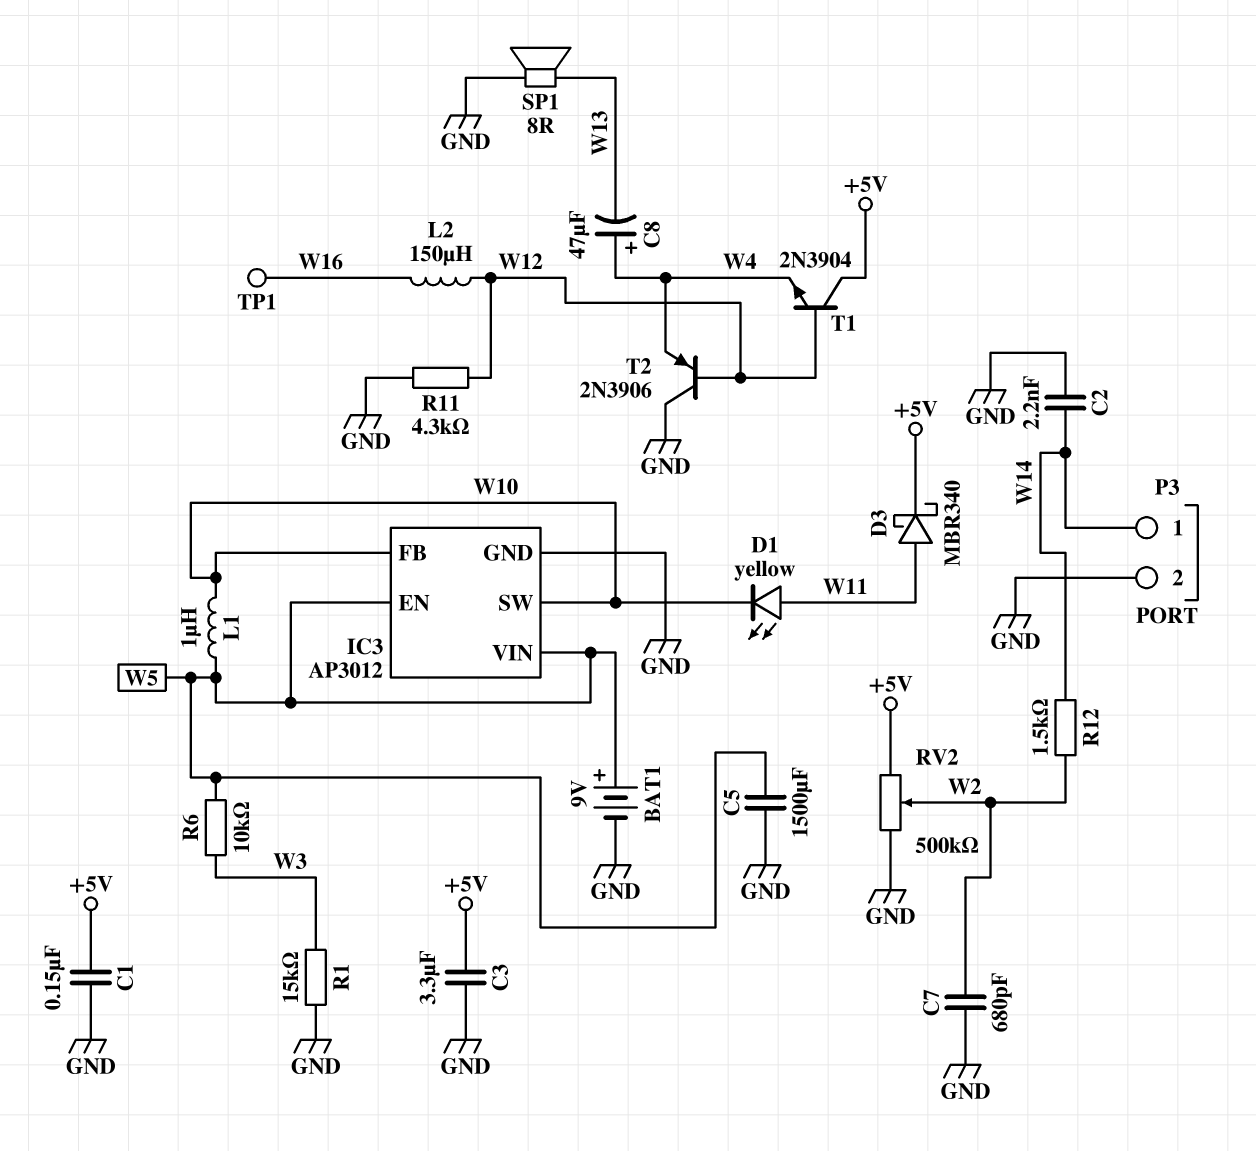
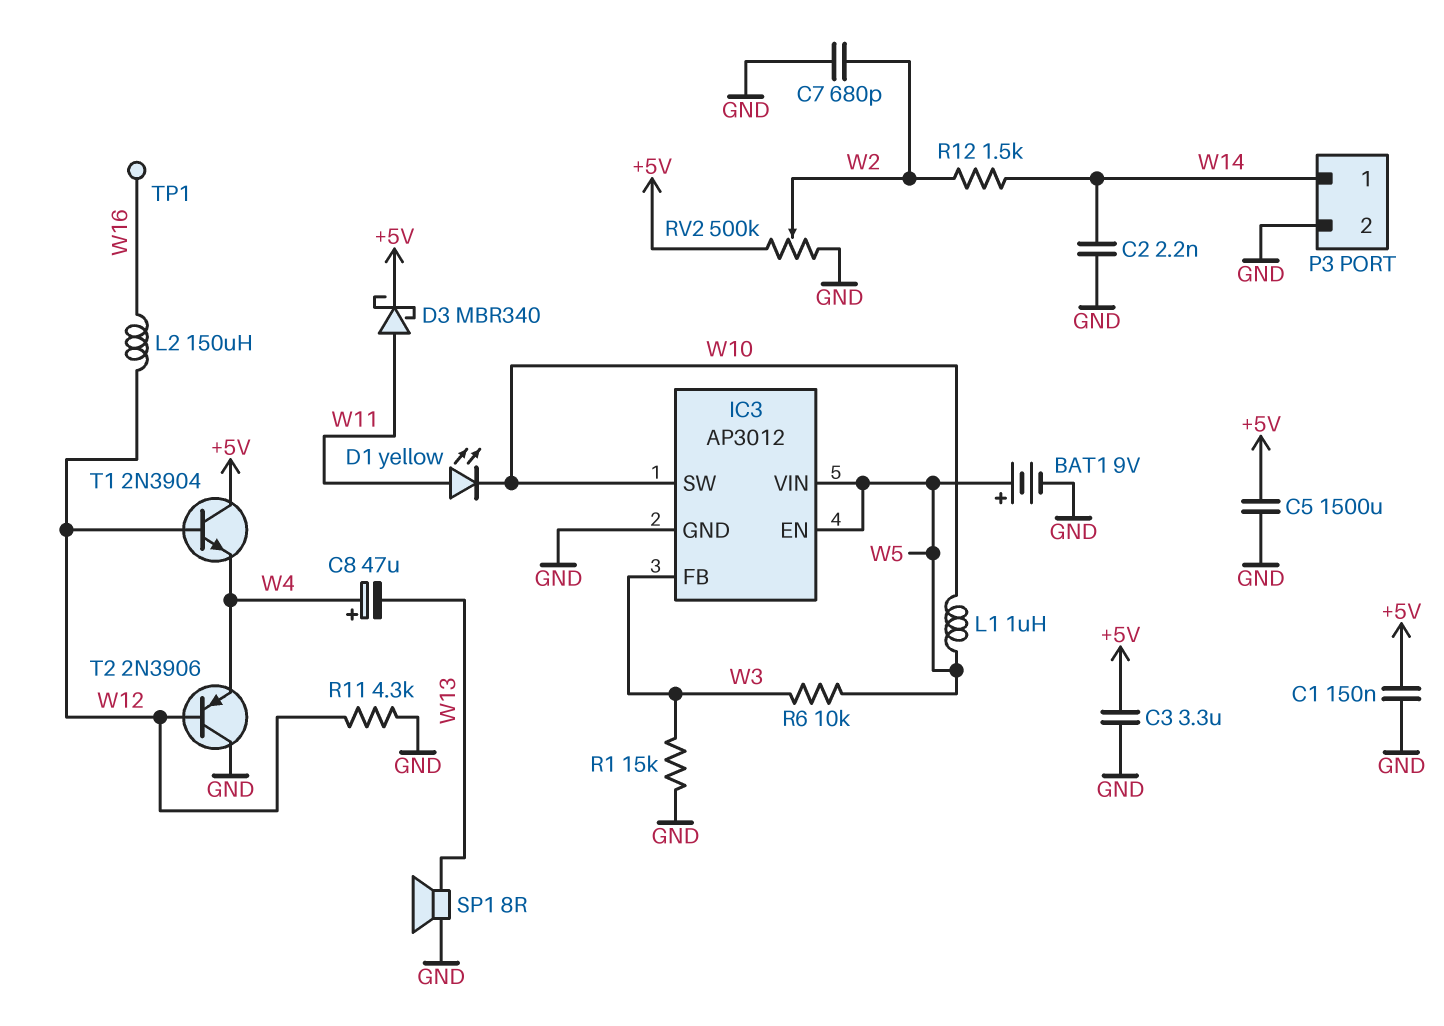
C5: 1500uF (GND, W5) -> 1500uF (+5V, GND)
IC3 pin FB: W10 -> W3

